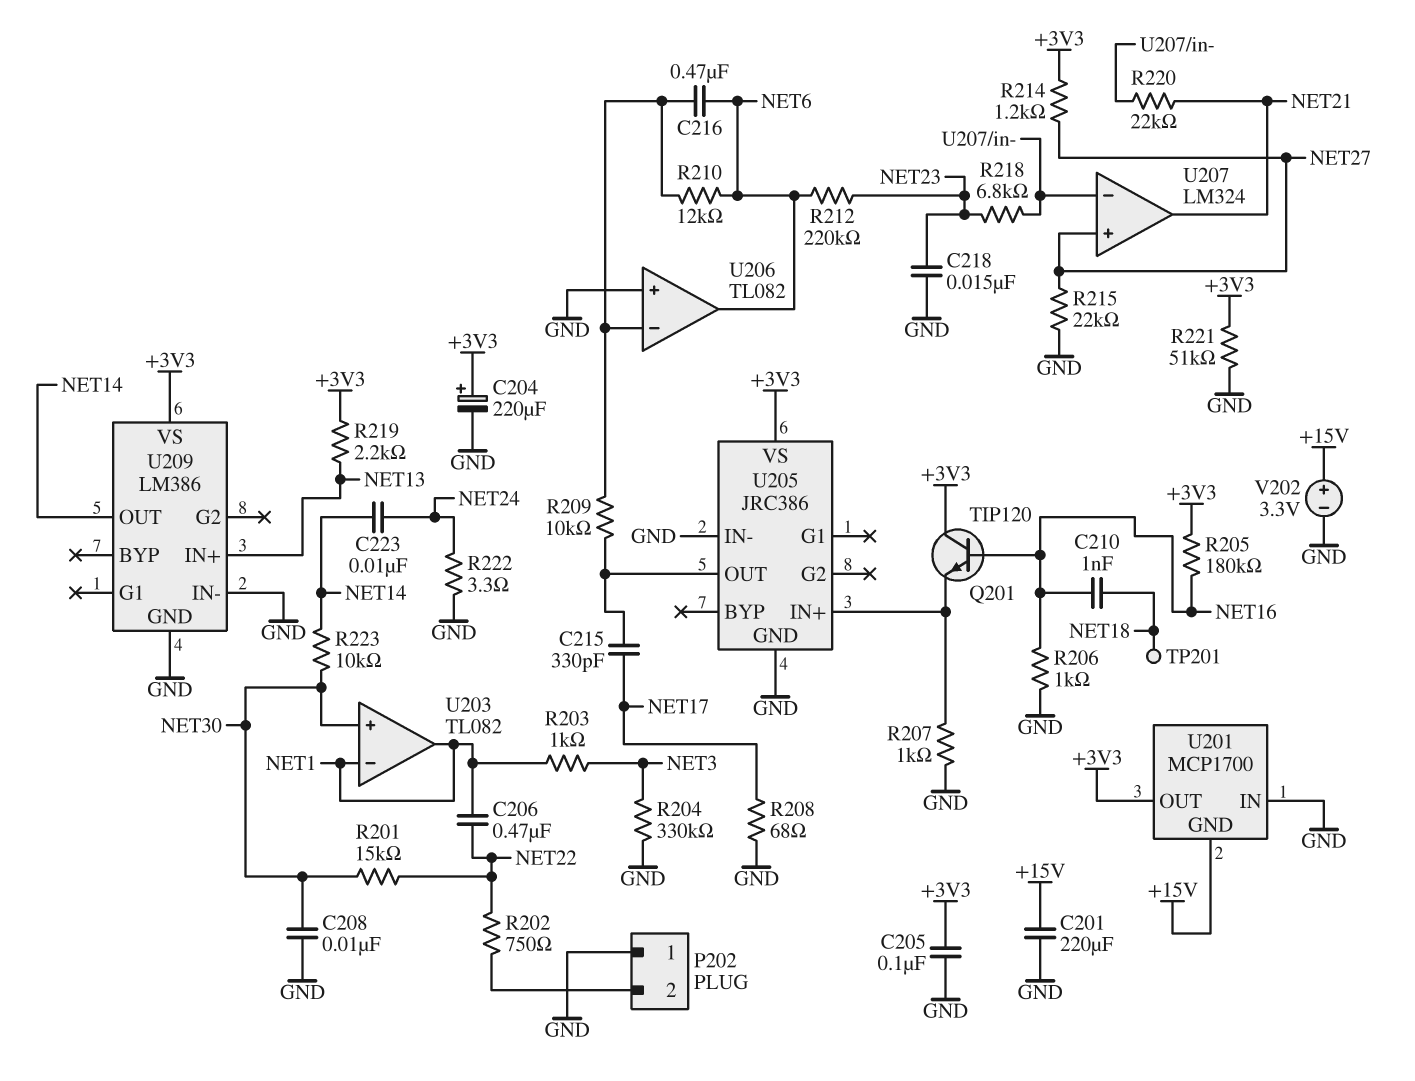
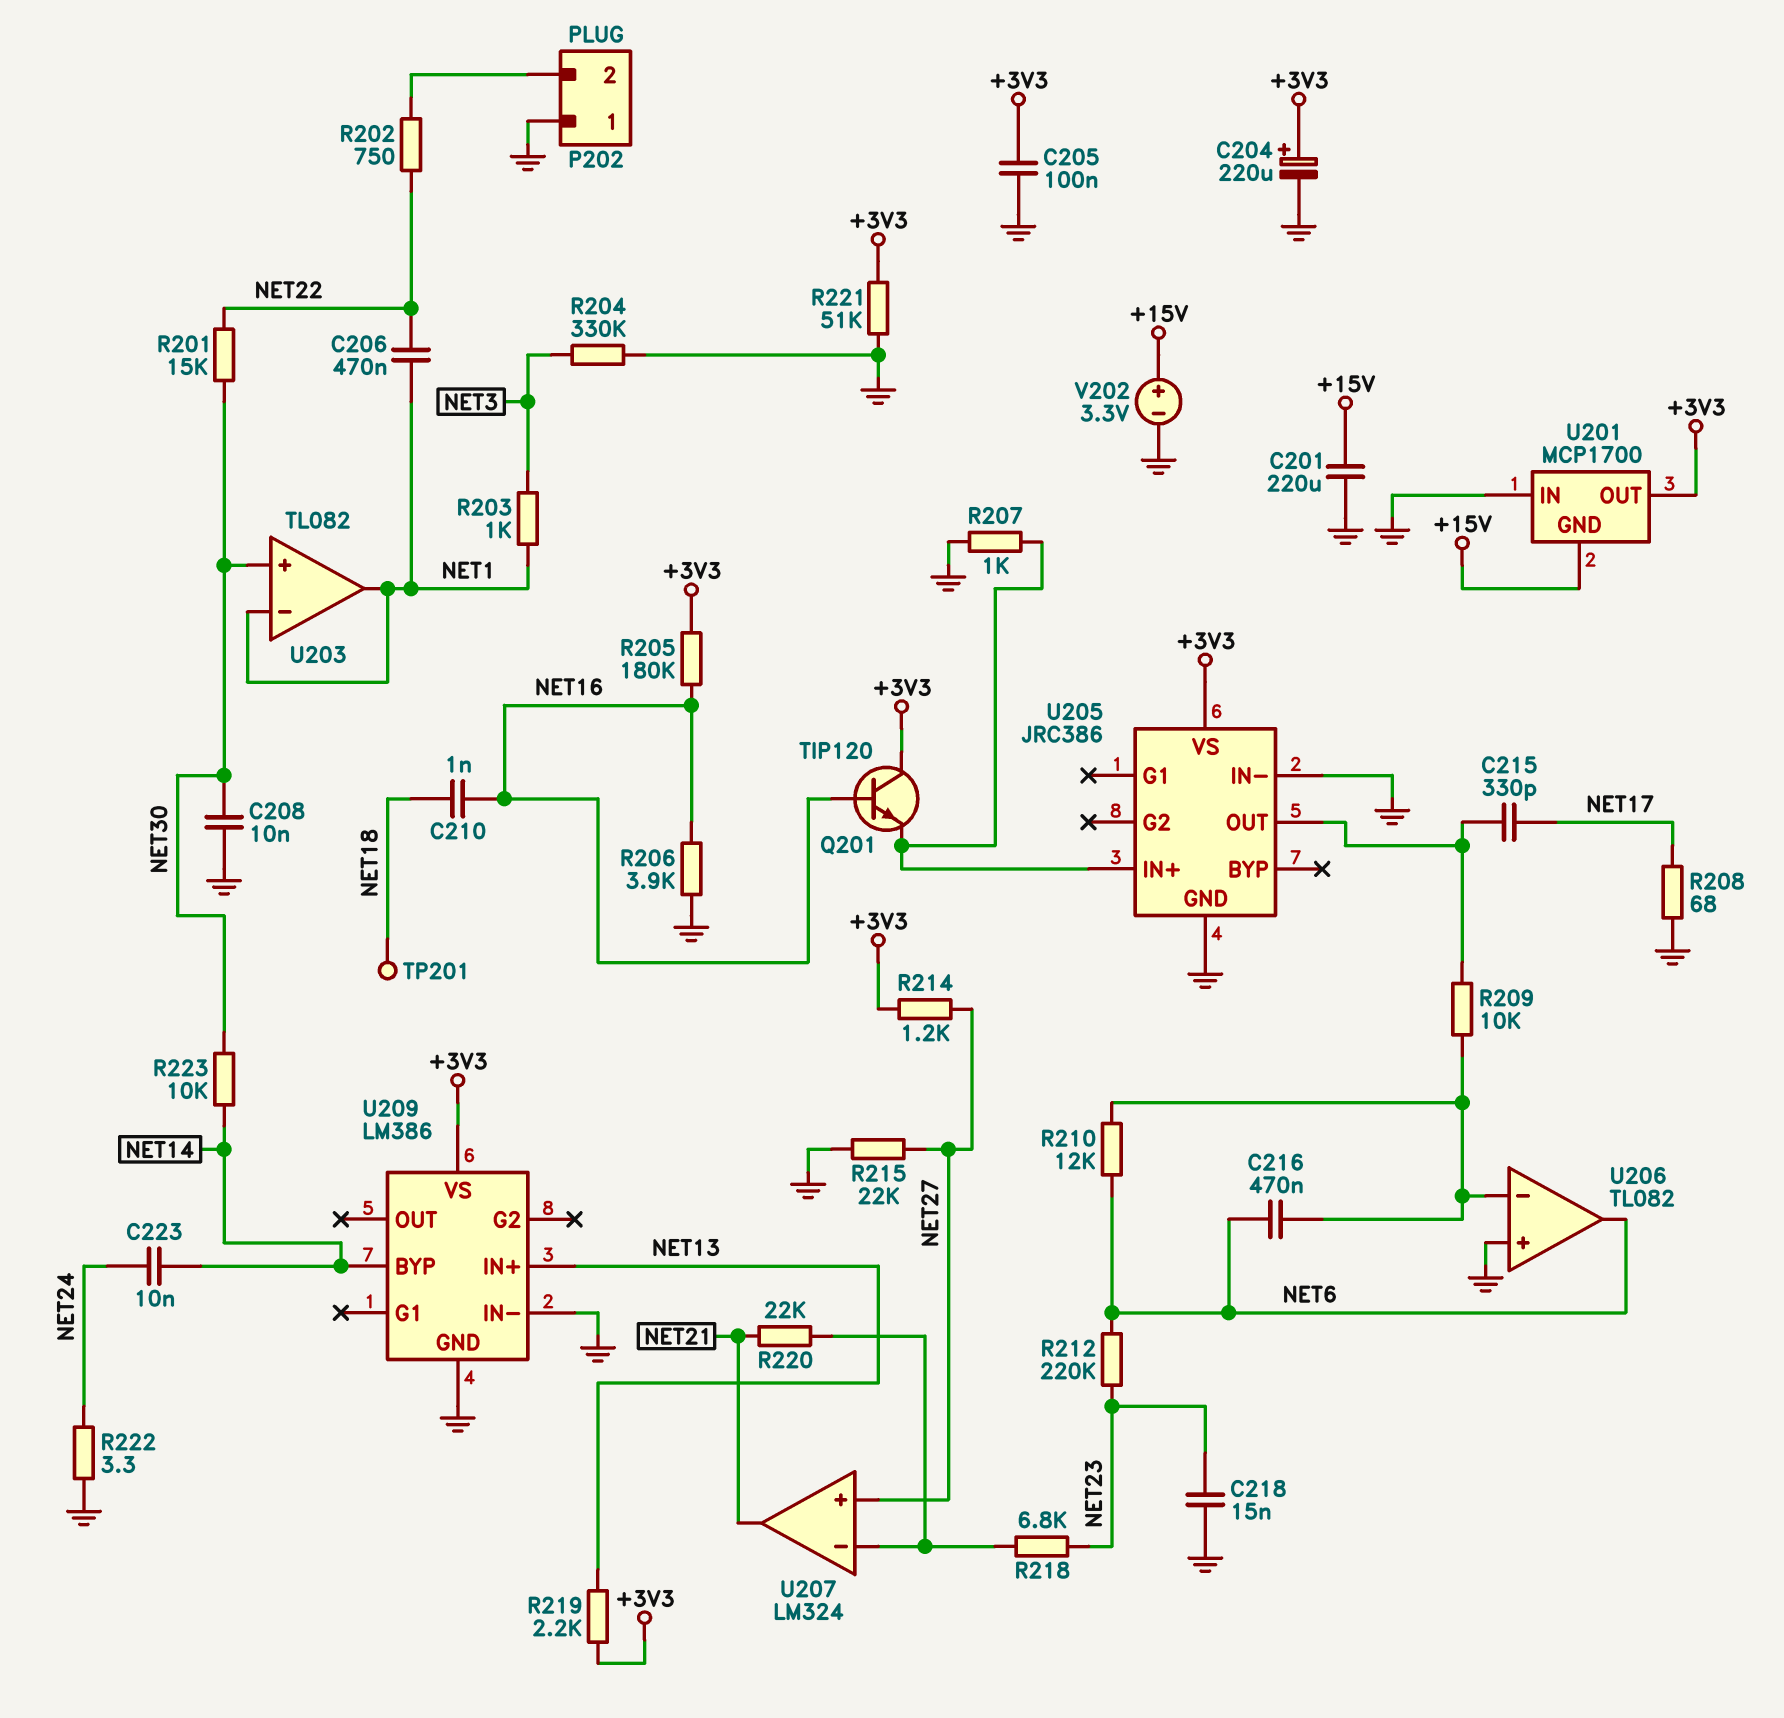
R206: 1k (GND, NET16) -> 3.9k (GND, NET16)
U209 pin BYP: none -> NET14
U209 pin OUT: NET14 -> none

